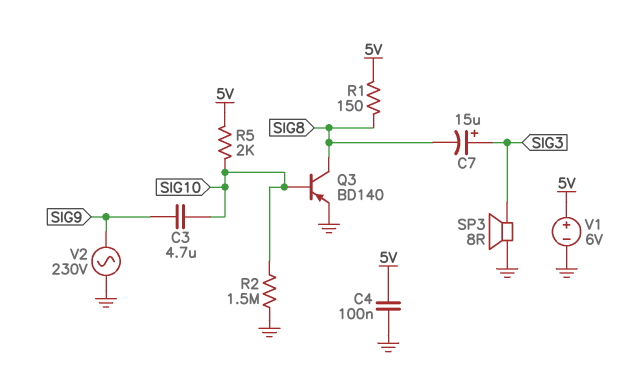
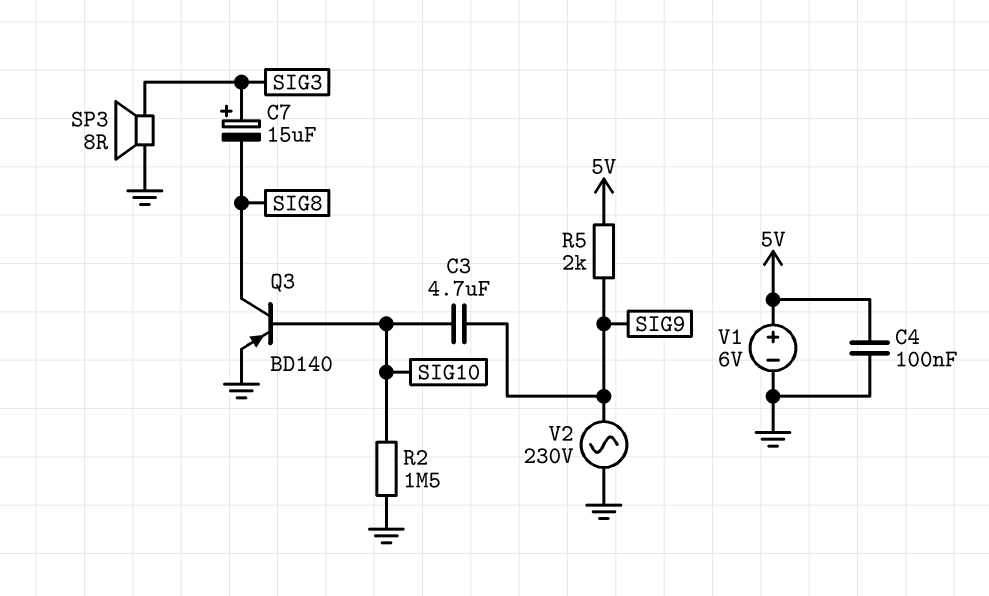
R1: 150 (5V, SIG8) -> none
R5: 2k (5V, SIG10) -> 2k (5V, SIG9)

